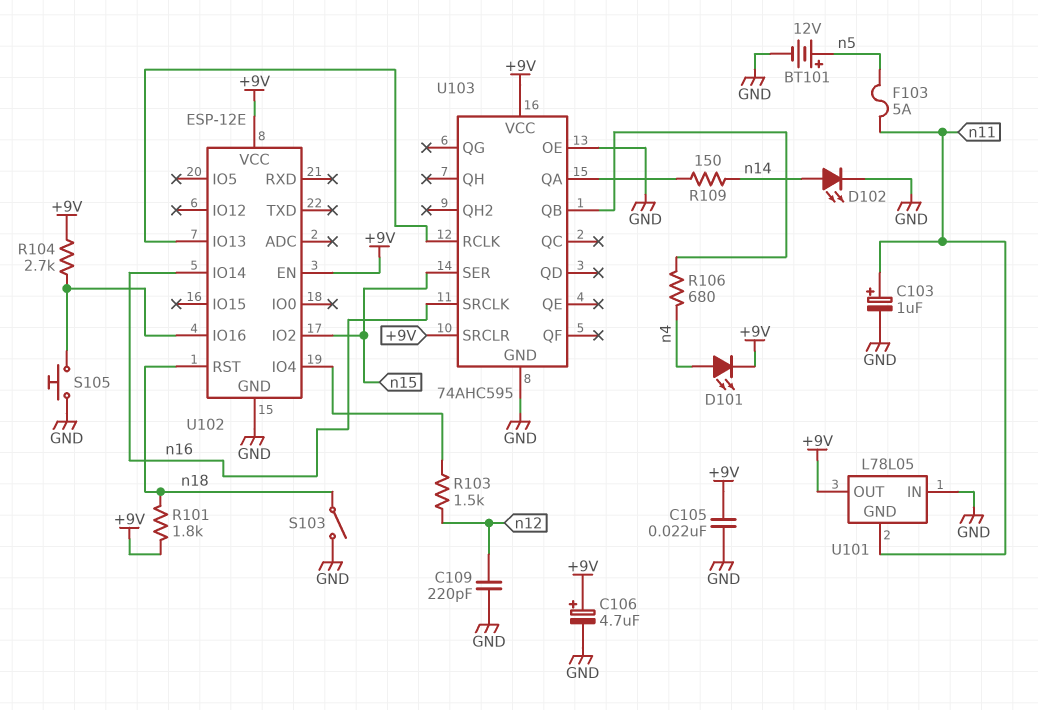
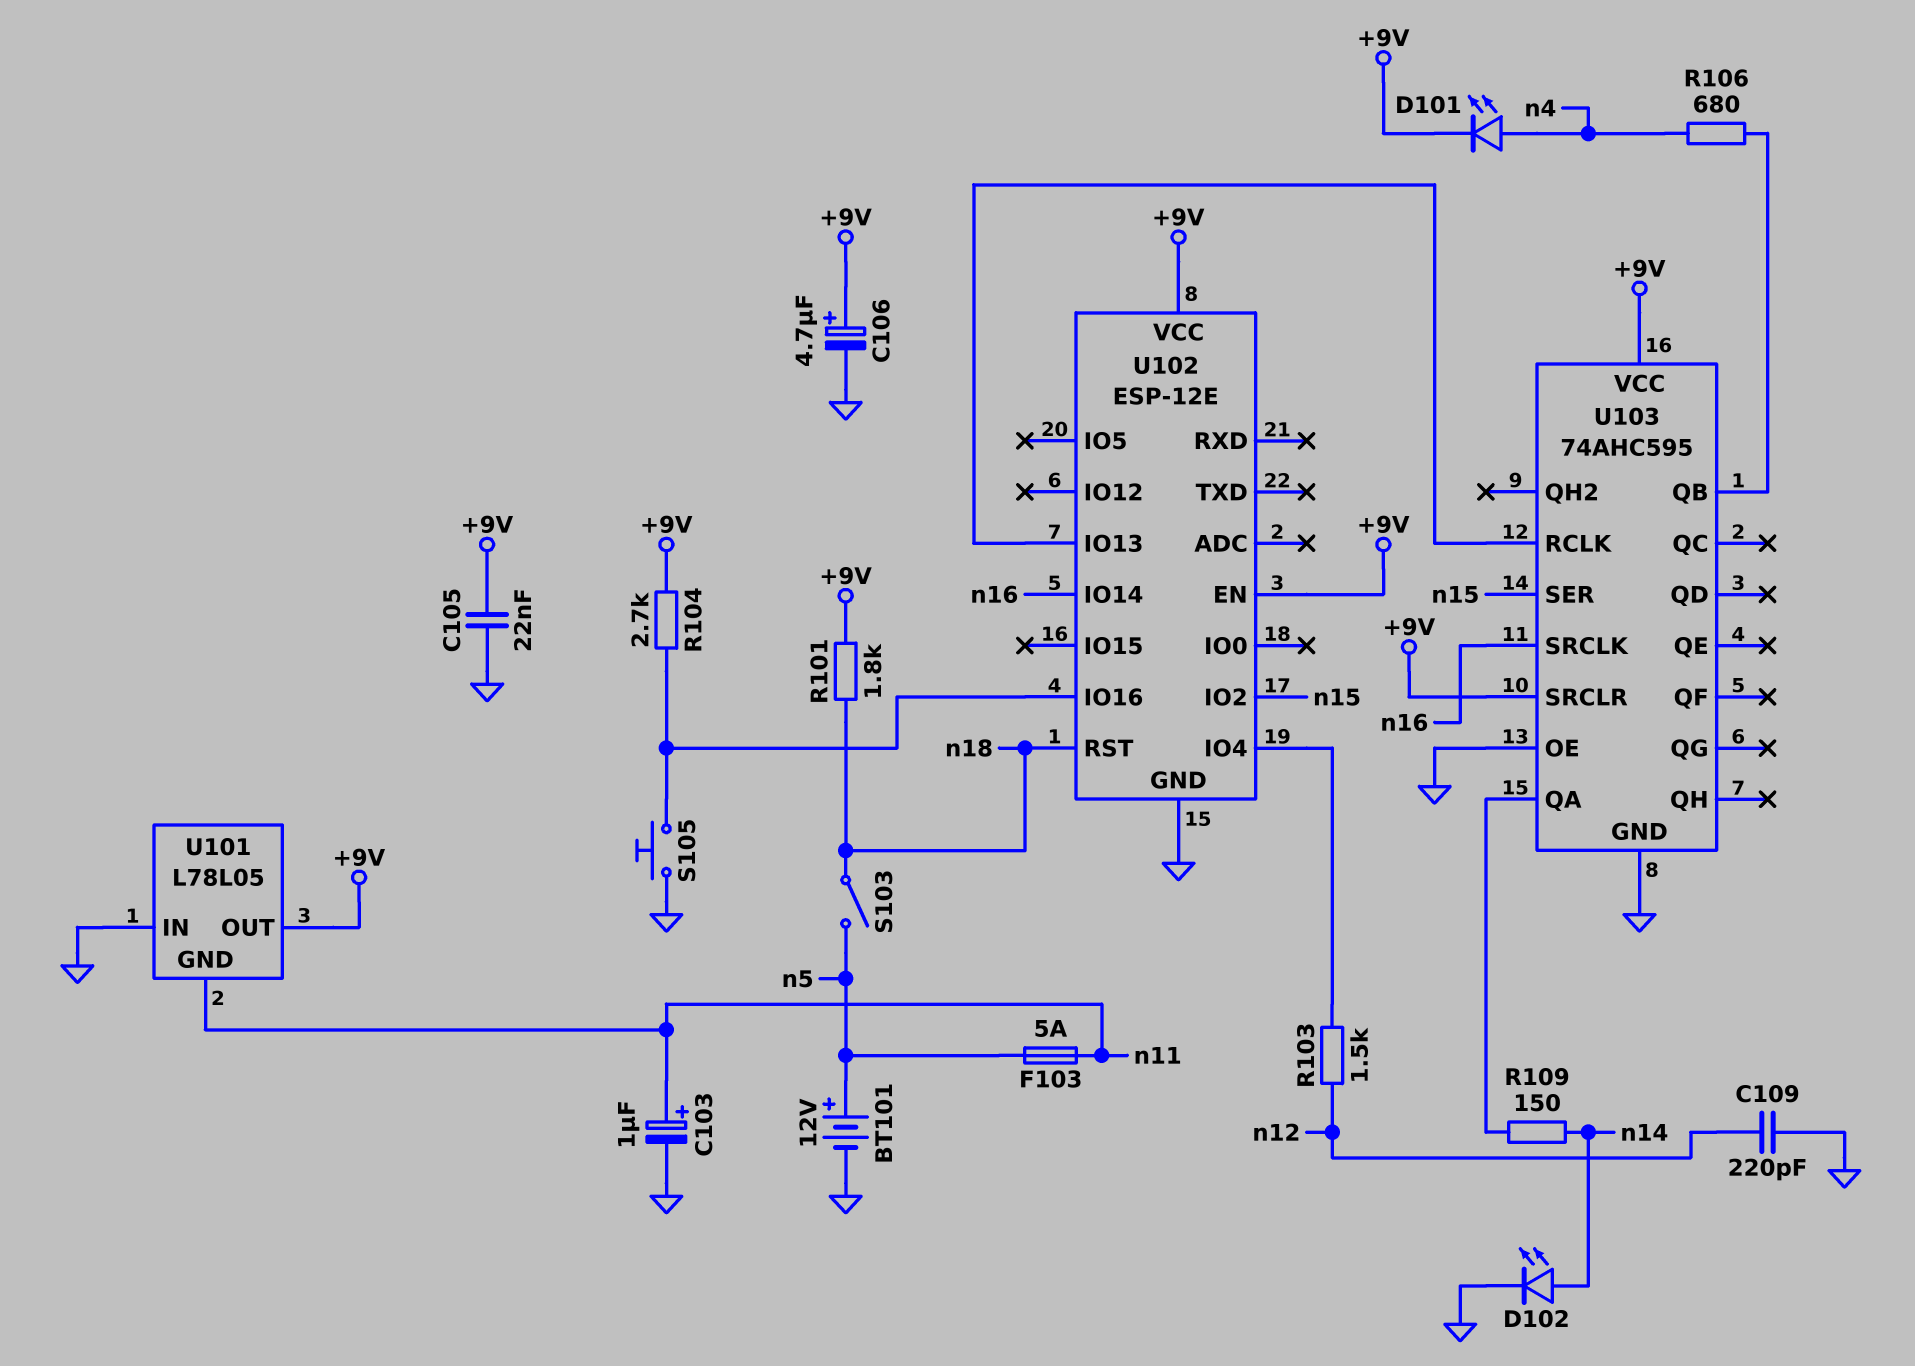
S103: switch (GND, n18) -> switch (n5, n18)

